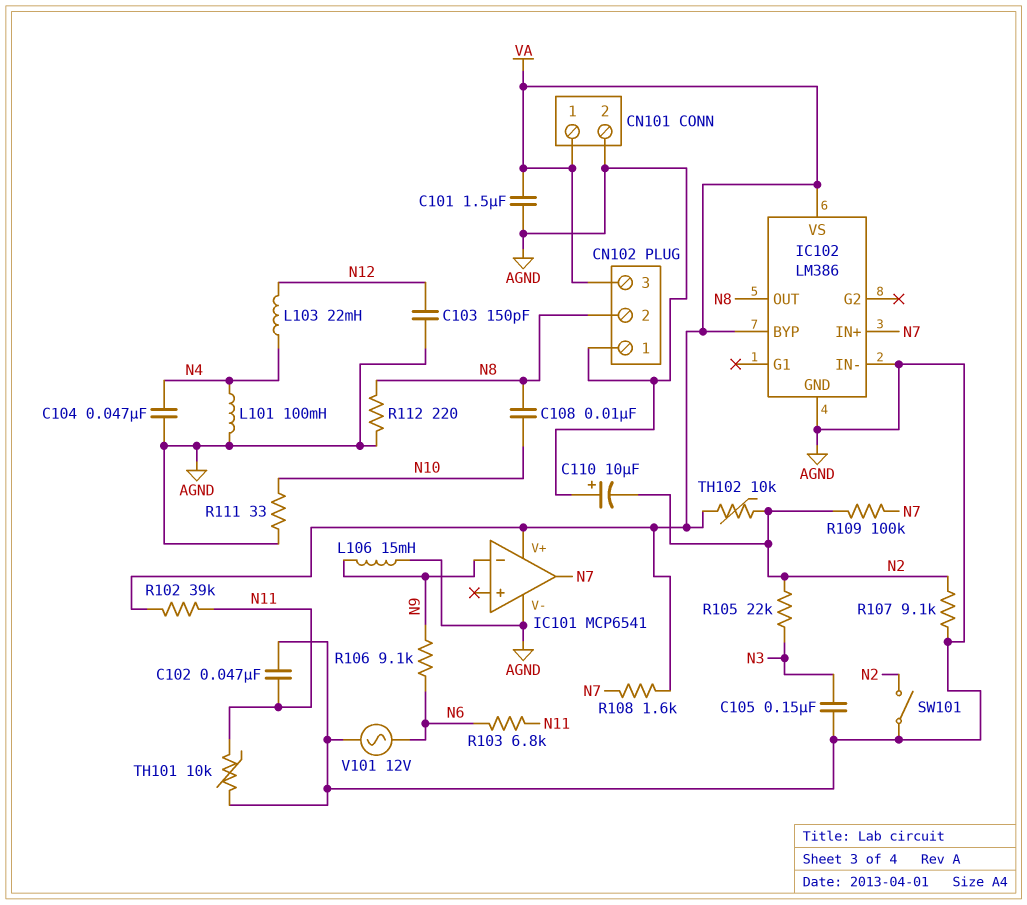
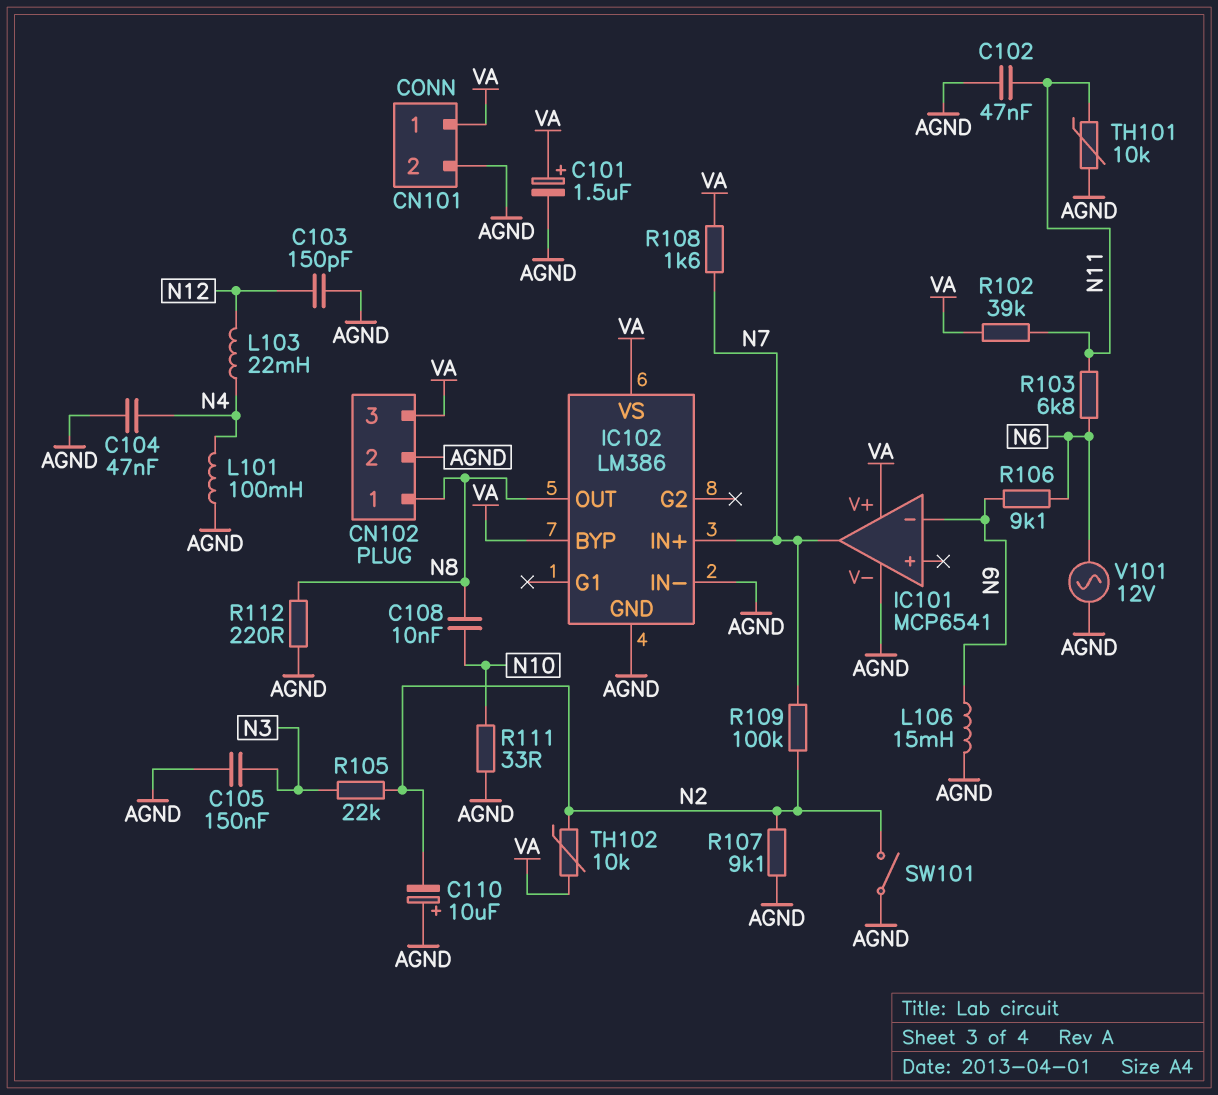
C101: 1.5uF (AGND, VA) -> 1.5uF (plus VA, minus AGND)
CN102 pin 1: AGND -> N8
CN102 pin 2: N8 -> AGND

